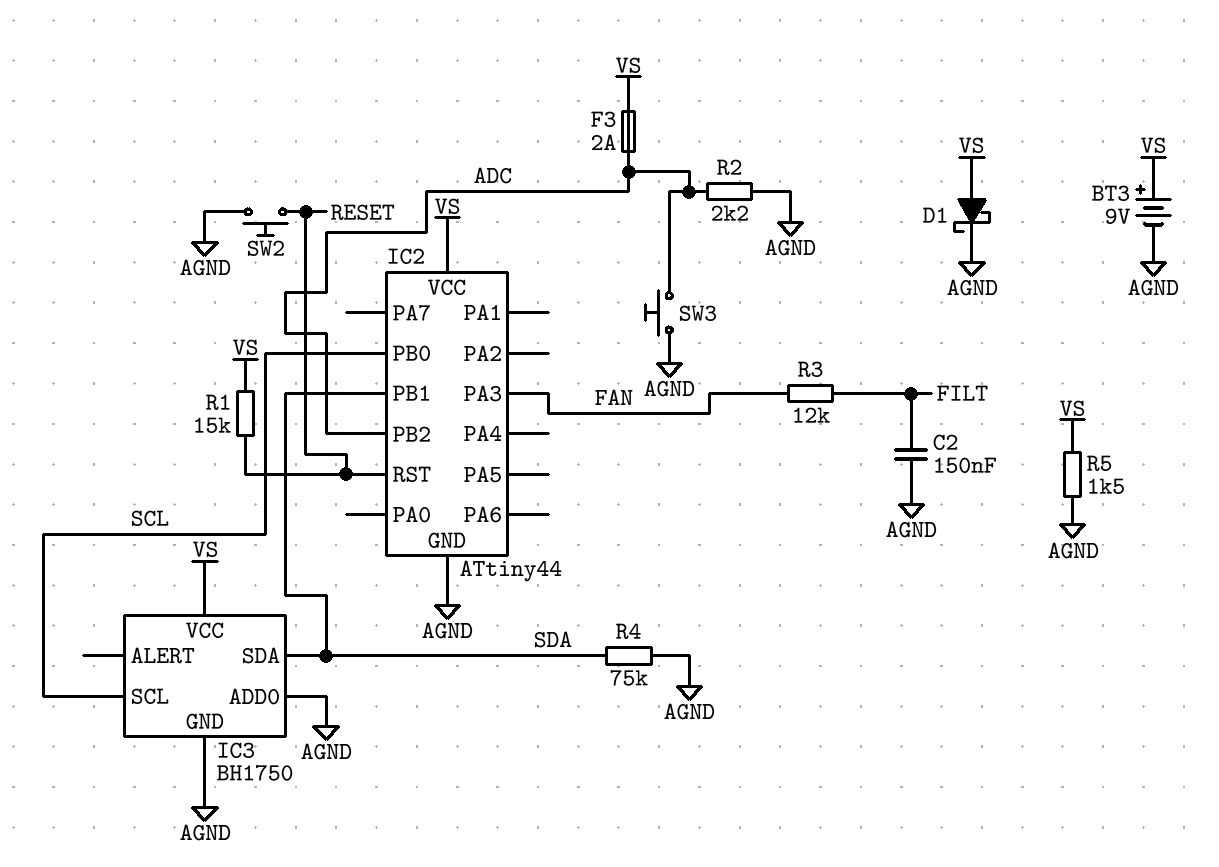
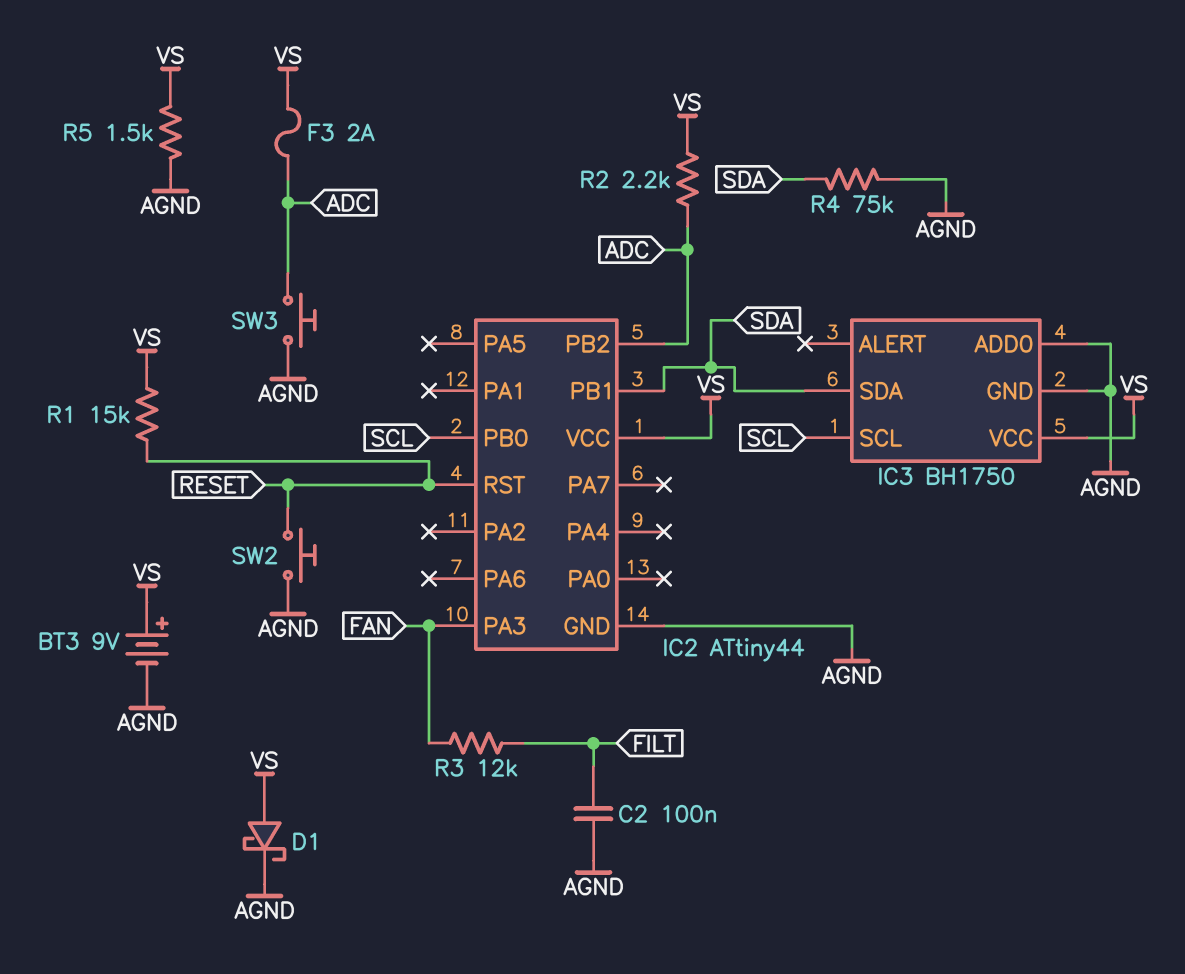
C2: 150nF (AGND, FILT) -> 100nF (AGND, FILT)
R2: 2.2k (ADC, AGND) -> 2.2k (ADC, VS)

